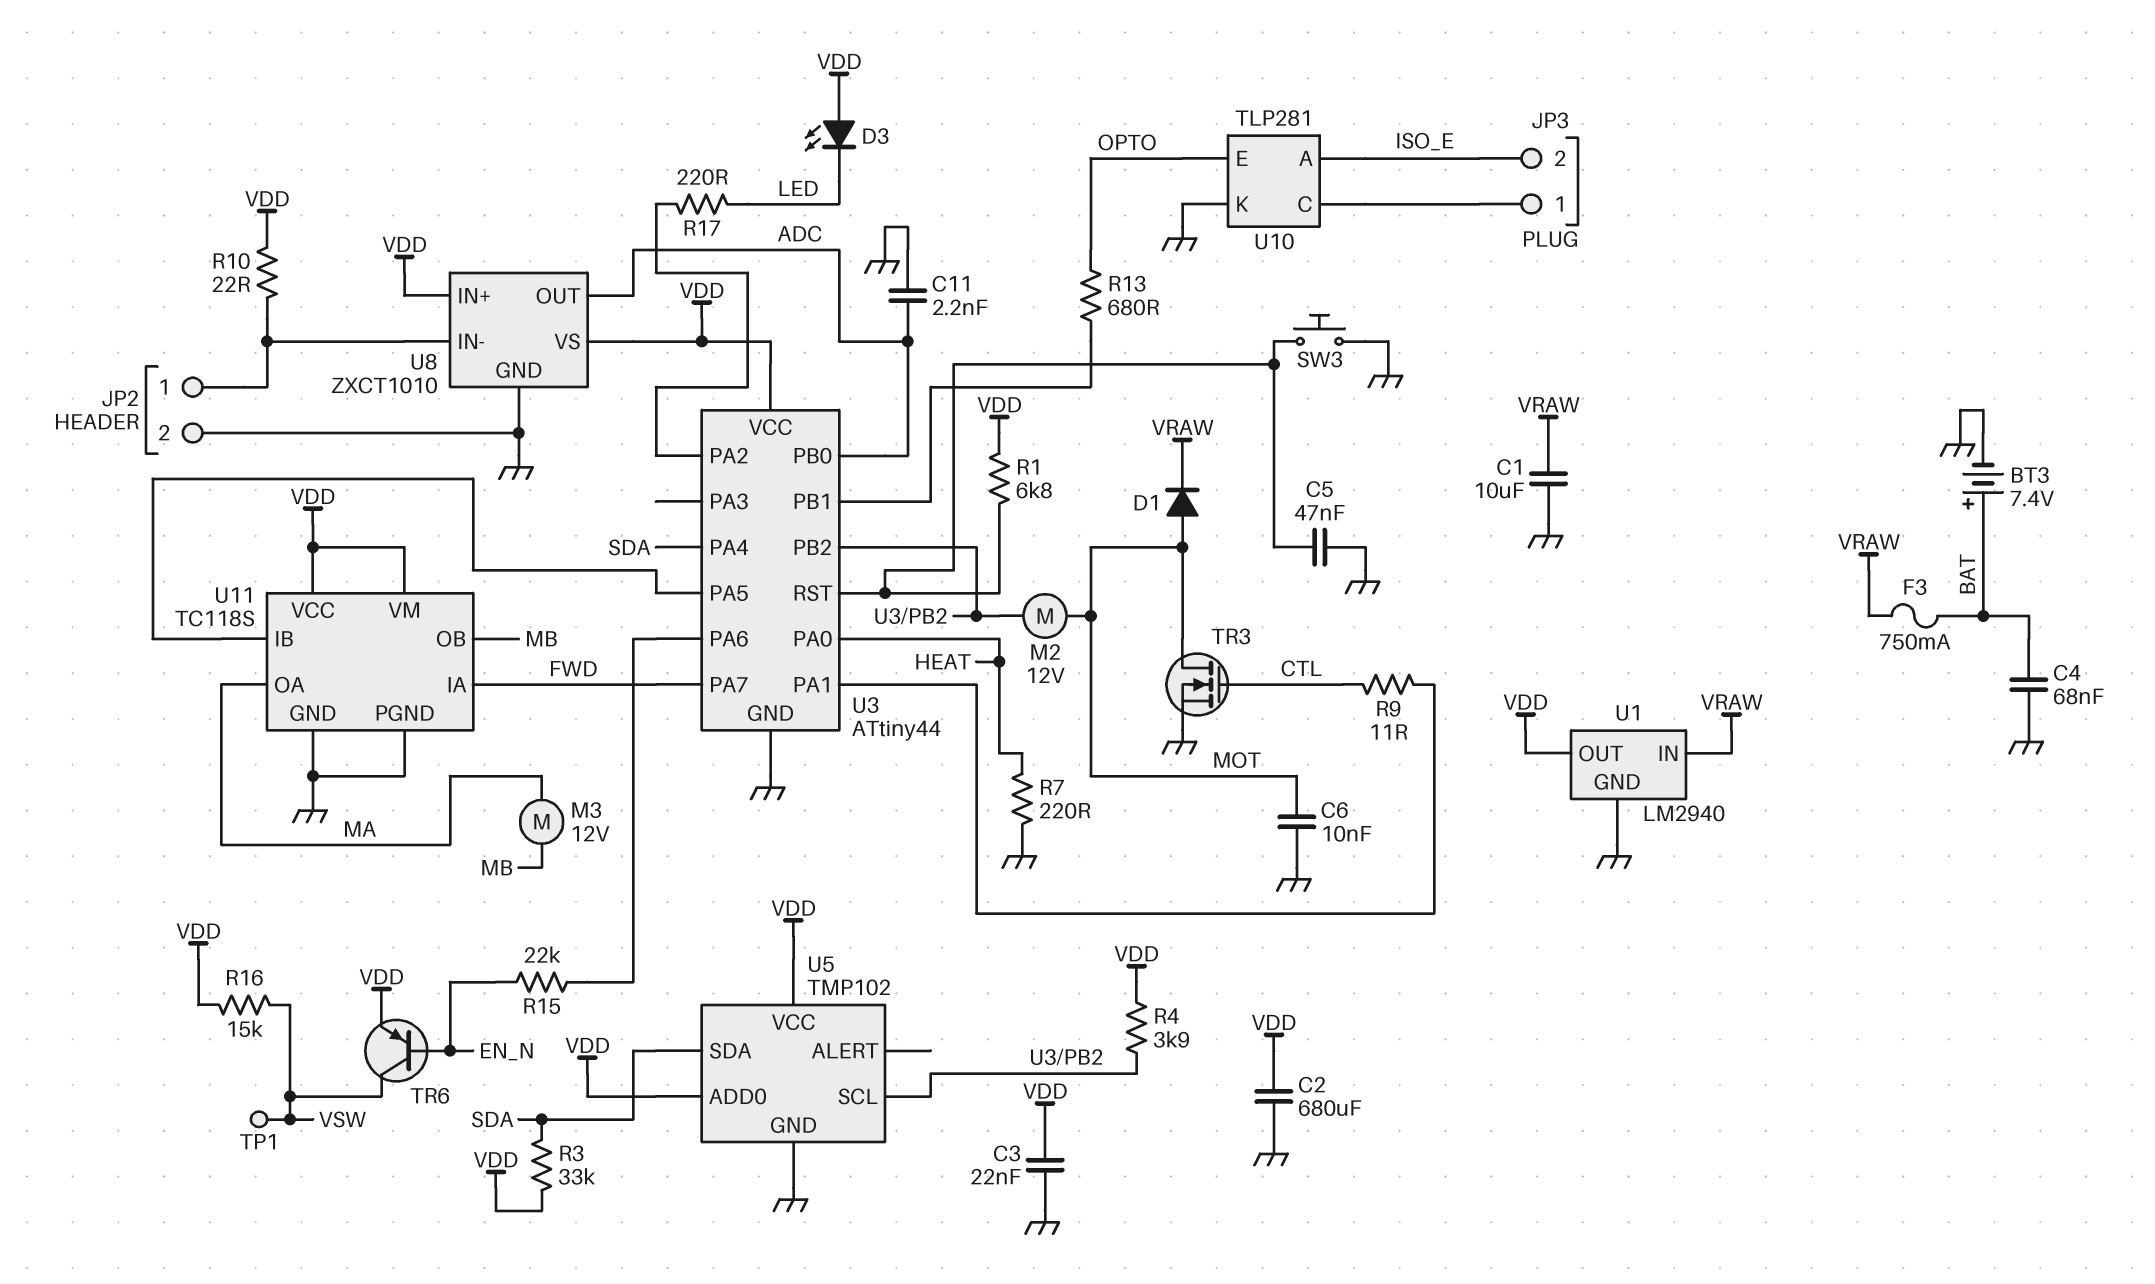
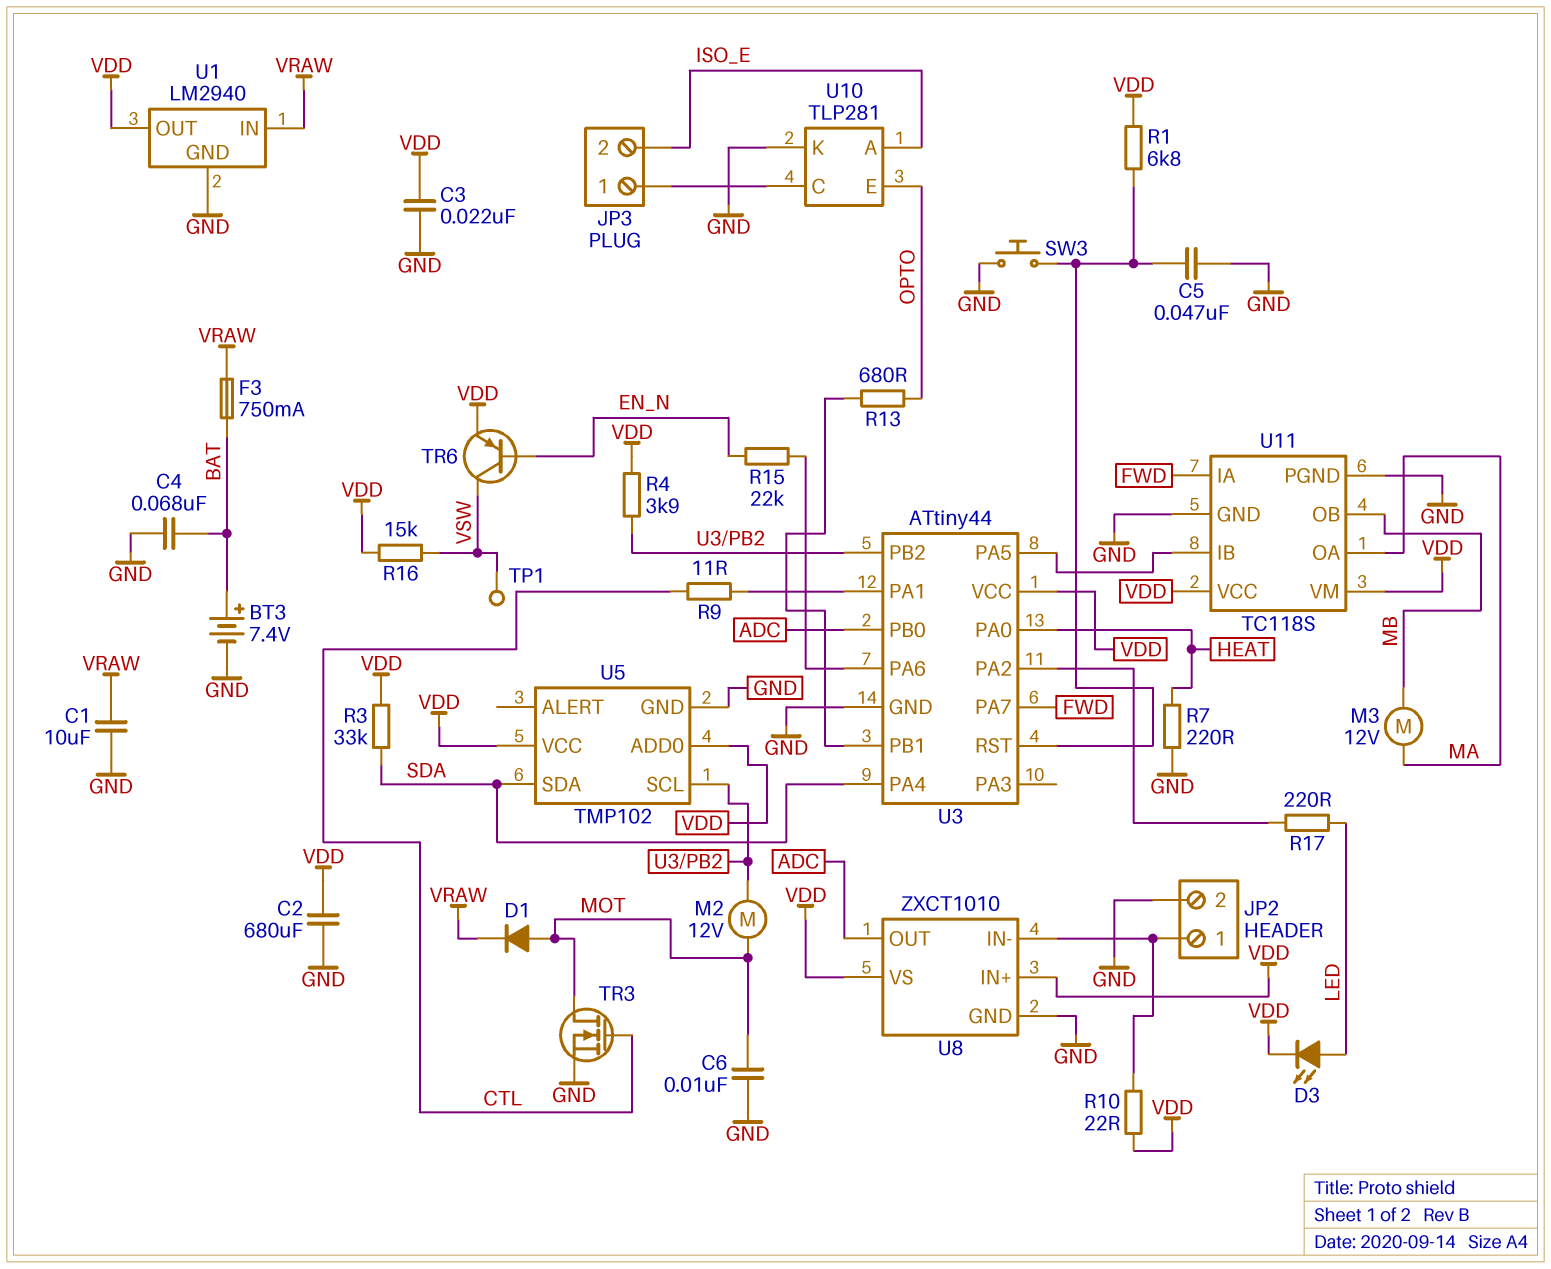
C11: 2.2nF (ADC, GND) -> none
D3: LED (A VDD, K LED) -> LED (A LED, K VDD)

